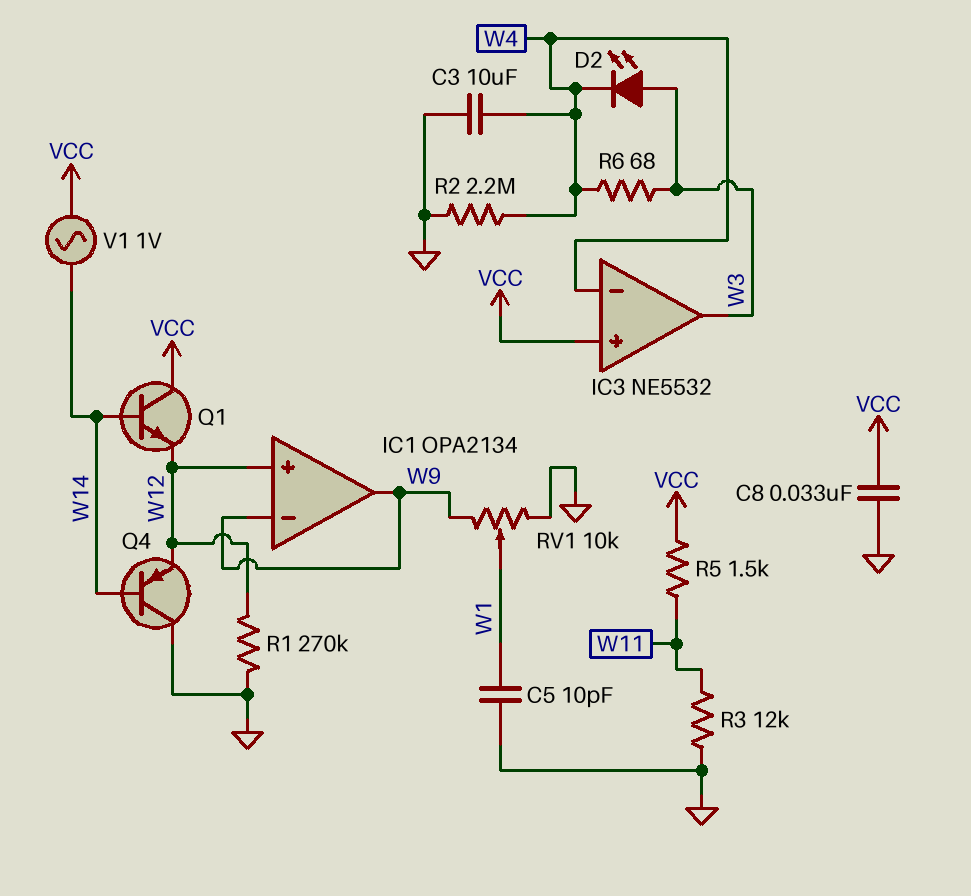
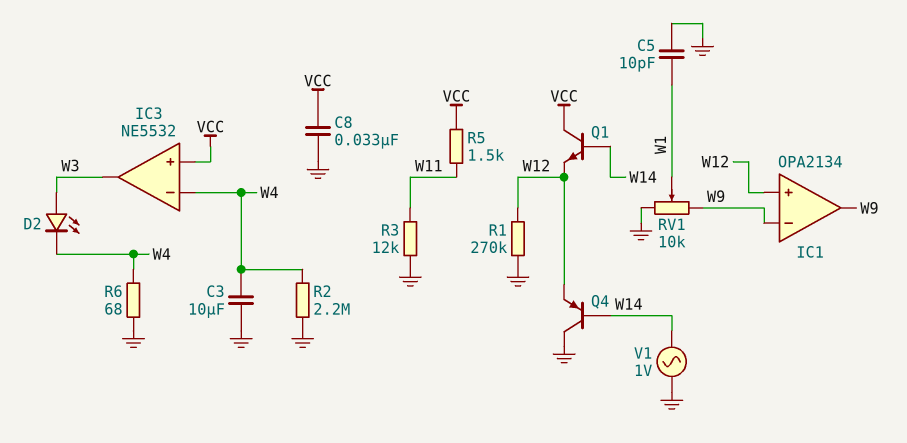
R6: 68 (W3, W4) -> 68 (GND, W4)
V1: AC 1V (VCC, W14) -> AC 1V (GND, W14)

